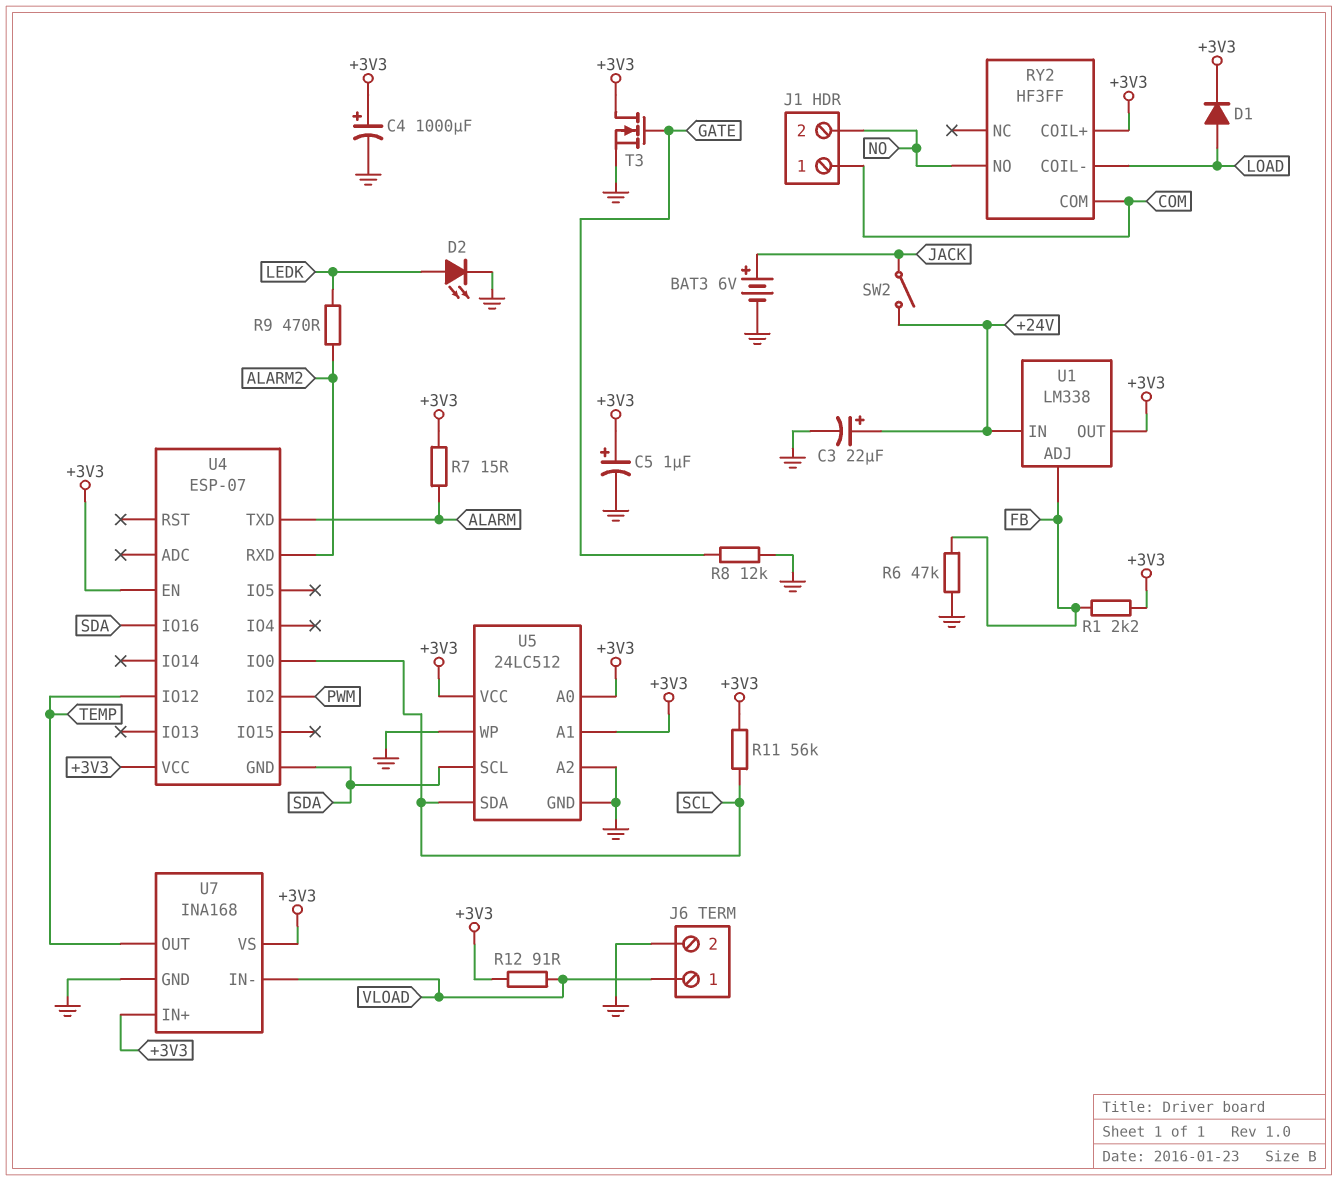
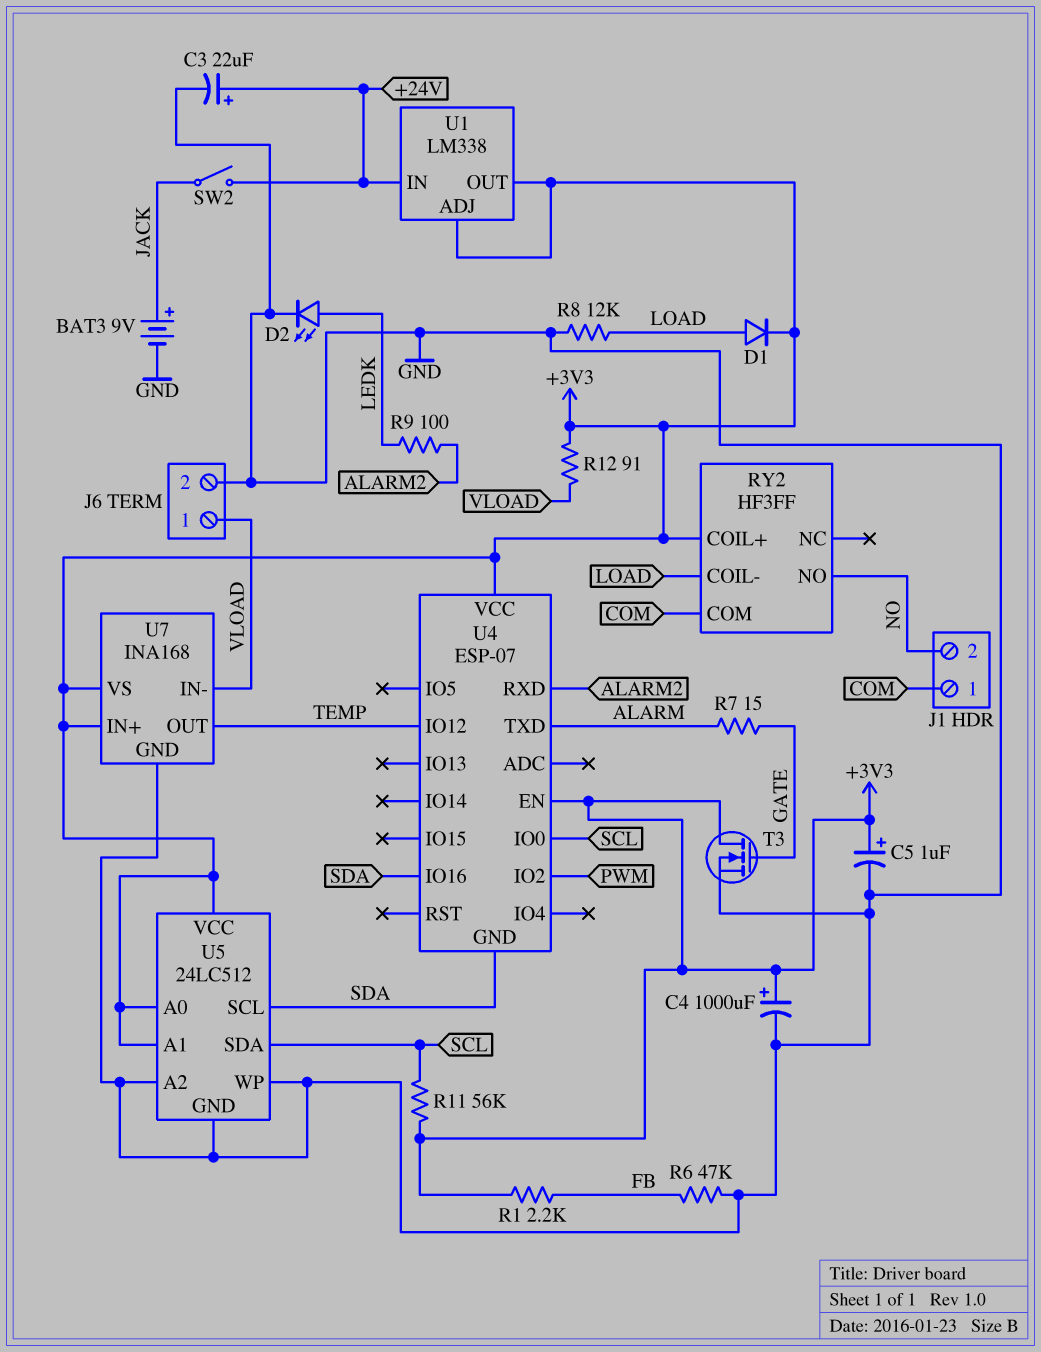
BAT3: 6V (plus JACK, minus GND) -> 9V (plus JACK, minus GND)
R7: 15 (+3V3, ALARM) -> 15 (ALARM, GATE)
R8: 12k (GATE, GND) -> 12k (GND, LOAD)
R9: 470 (ALARM2, LEDK) -> 100 (ALARM2, LEDK)
U1 pin ADJ: FB -> +3V3

